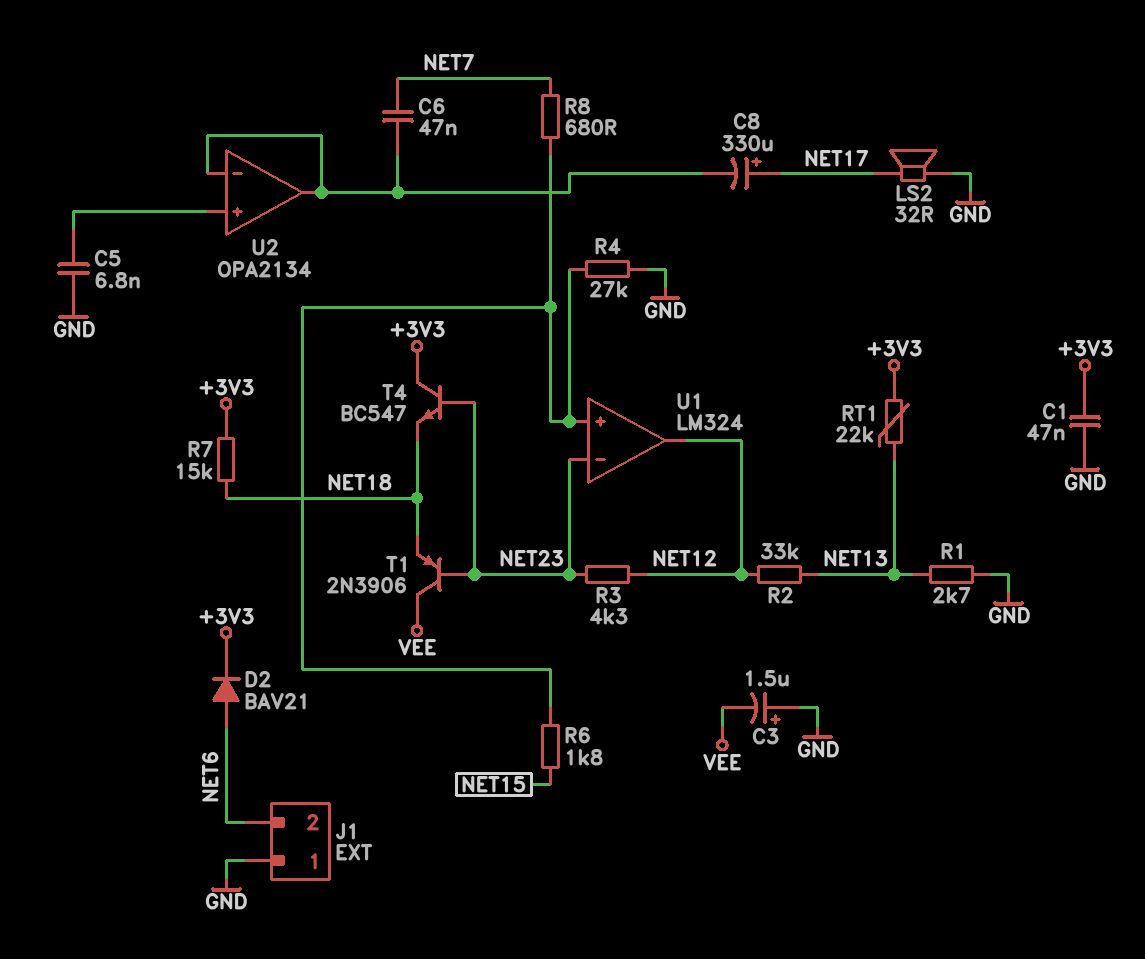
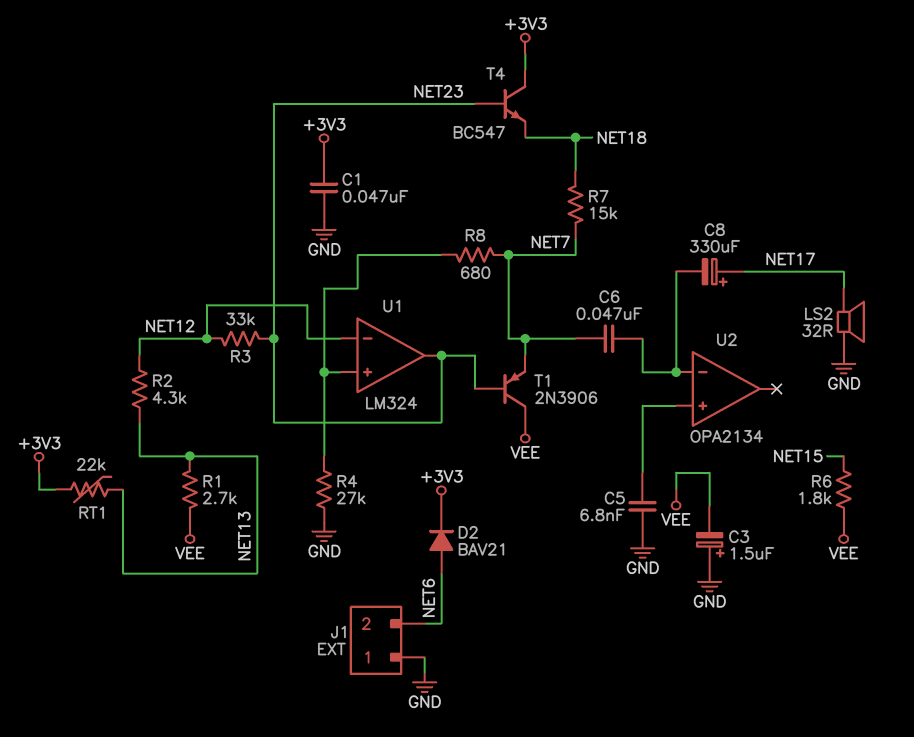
R1: 2.7k (GND, NET13) -> 2.7k (NET13, VEE)
R2: 33k (NET12, NET13) -> 4.3k (NET12, NET13)
R3: 4.3k (NET12, NET23) -> 33k (NET12, NET23)
R6: 1.8k (NET15, U1/in+) -> 1.8k (NET15, VEE)
R7: 15k (+3V3, NET18) -> 15k (NET7, NET18)
T1: PNP 2N3906 (B NET23, C VEE, E NET18) -> PNP 2N3906 (B NET23, C VEE, E NET7)
U1 pin in-: NET23 -> NET12
U1 pin out: NET12 -> NET23
U2 pin out: U2/in- -> none

